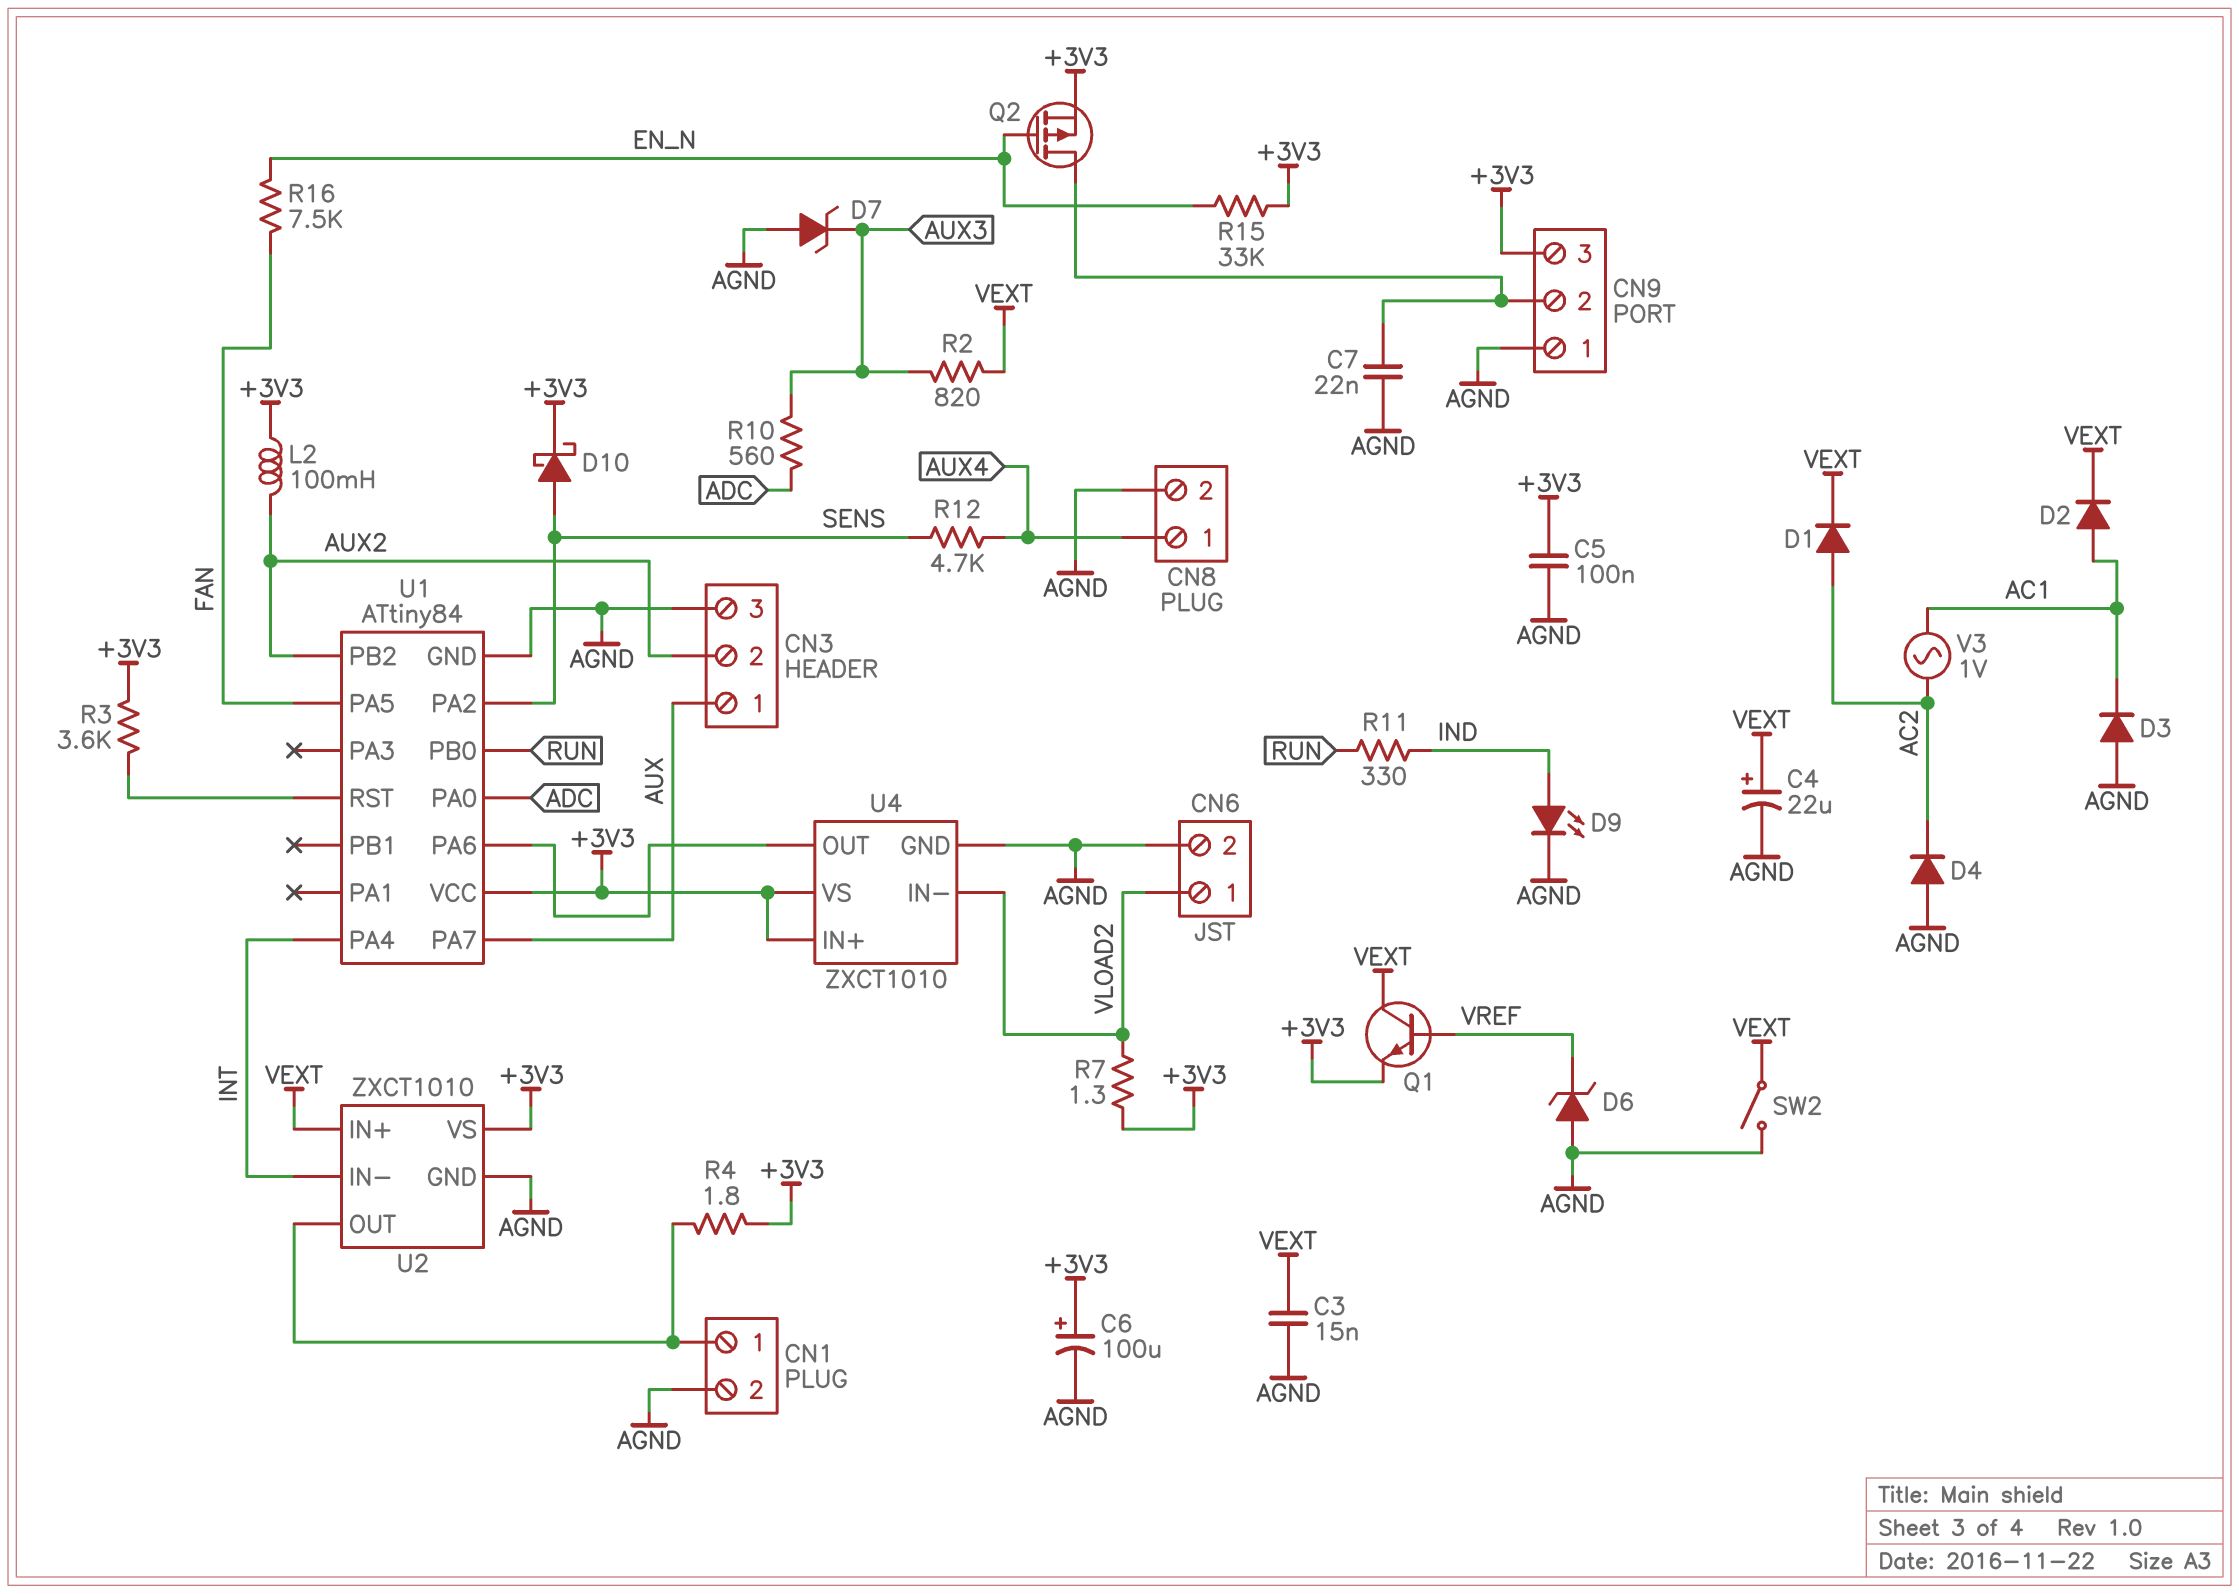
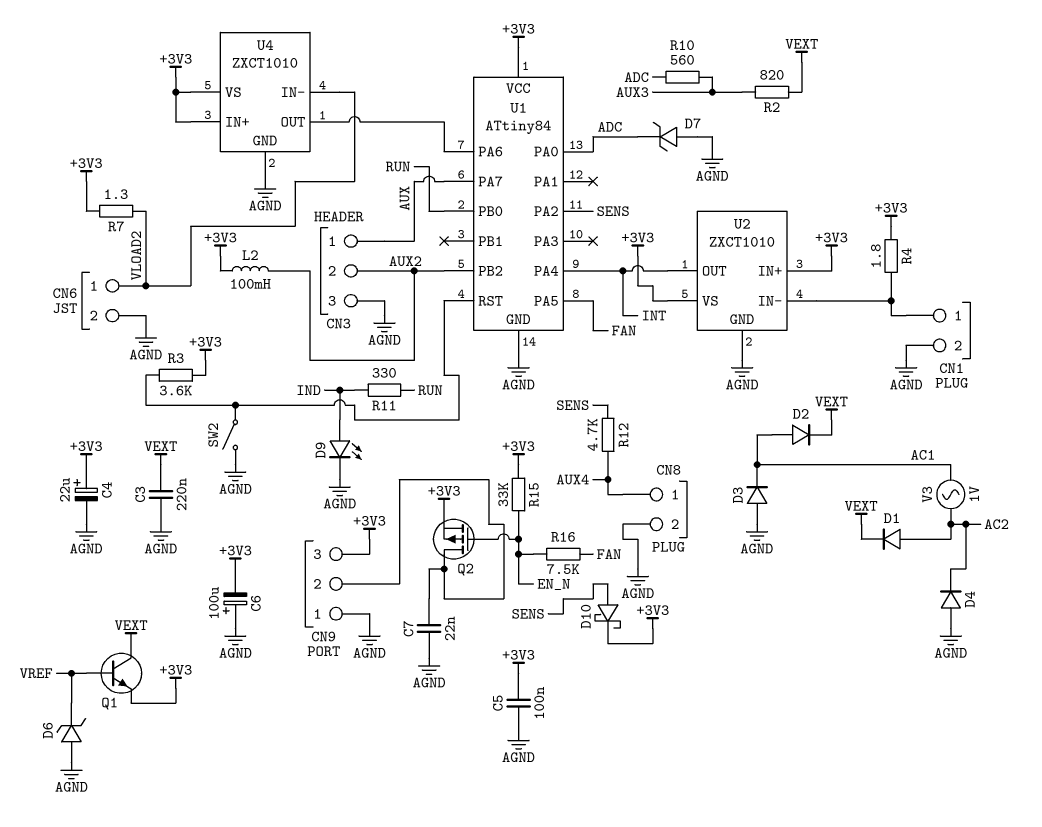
C3: 15nF (AGND, VEXT) -> 220nF (AGND, VEXT)
C4: 22uF (plus VEXT, minus AGND) -> 22uF (plus +3V3, minus AGND)
C6: 100uF (plus +3V3, minus AGND) -> 100uF (plus AGND, minus +3V3)
D7: zener (A AGND, K AUX3) -> zener (A AGND, K ADC)
SW2: switch (AGND, VEXT) -> switch (AGND, U1/RST)
U2 pin IN+: VEXT -> +3V3
U2 pin IN-: INT -> CN1/1
U2 pin OUT: CN1/1 -> INT

